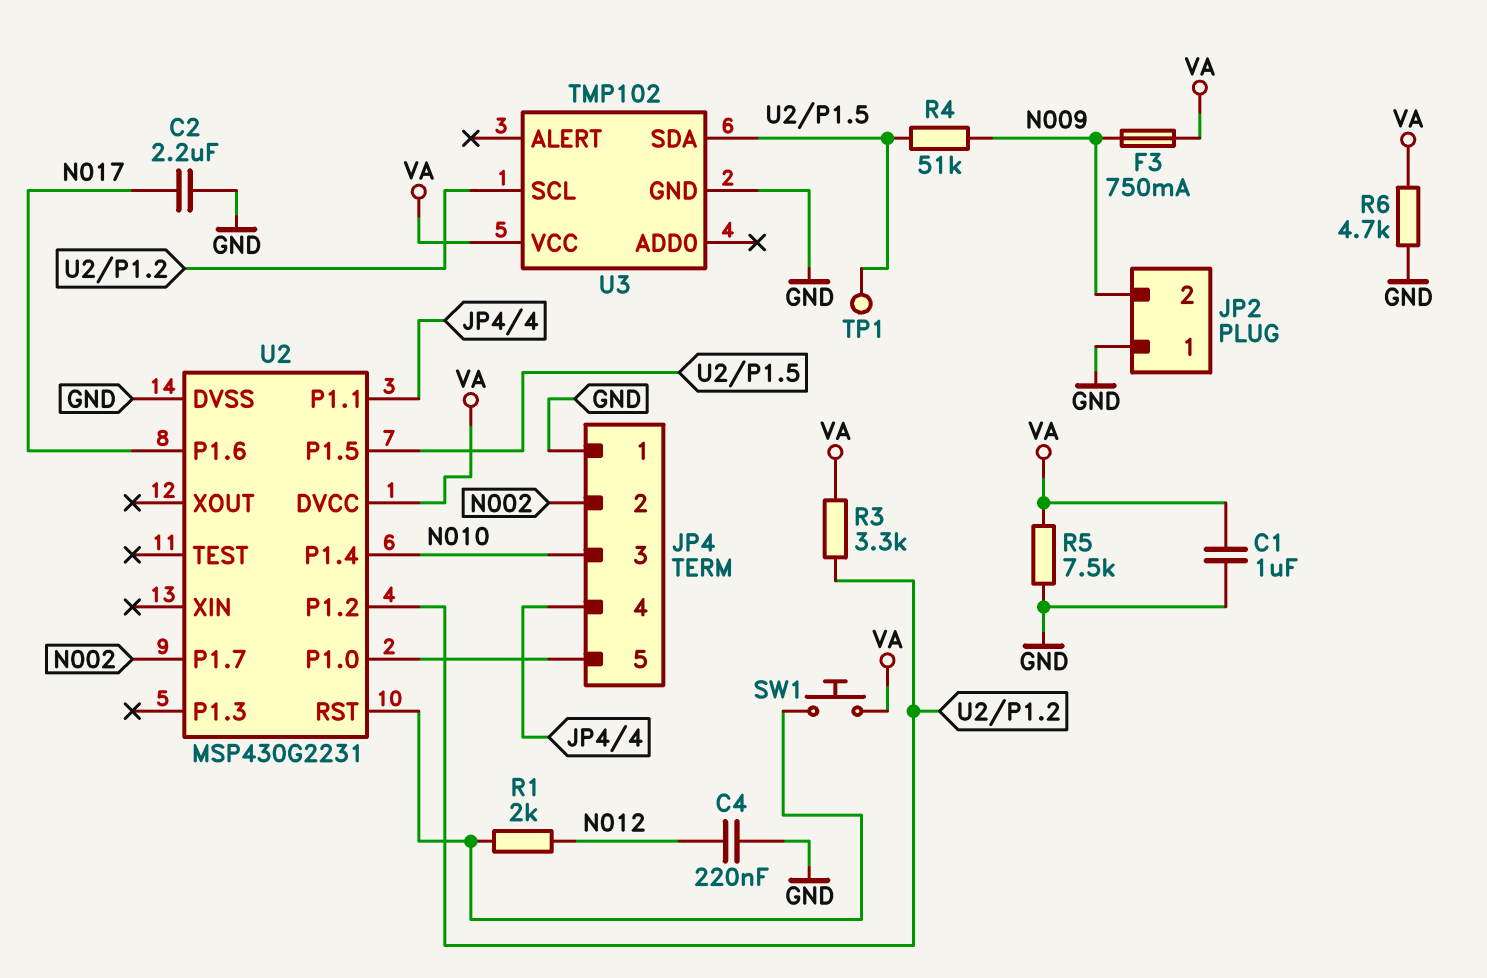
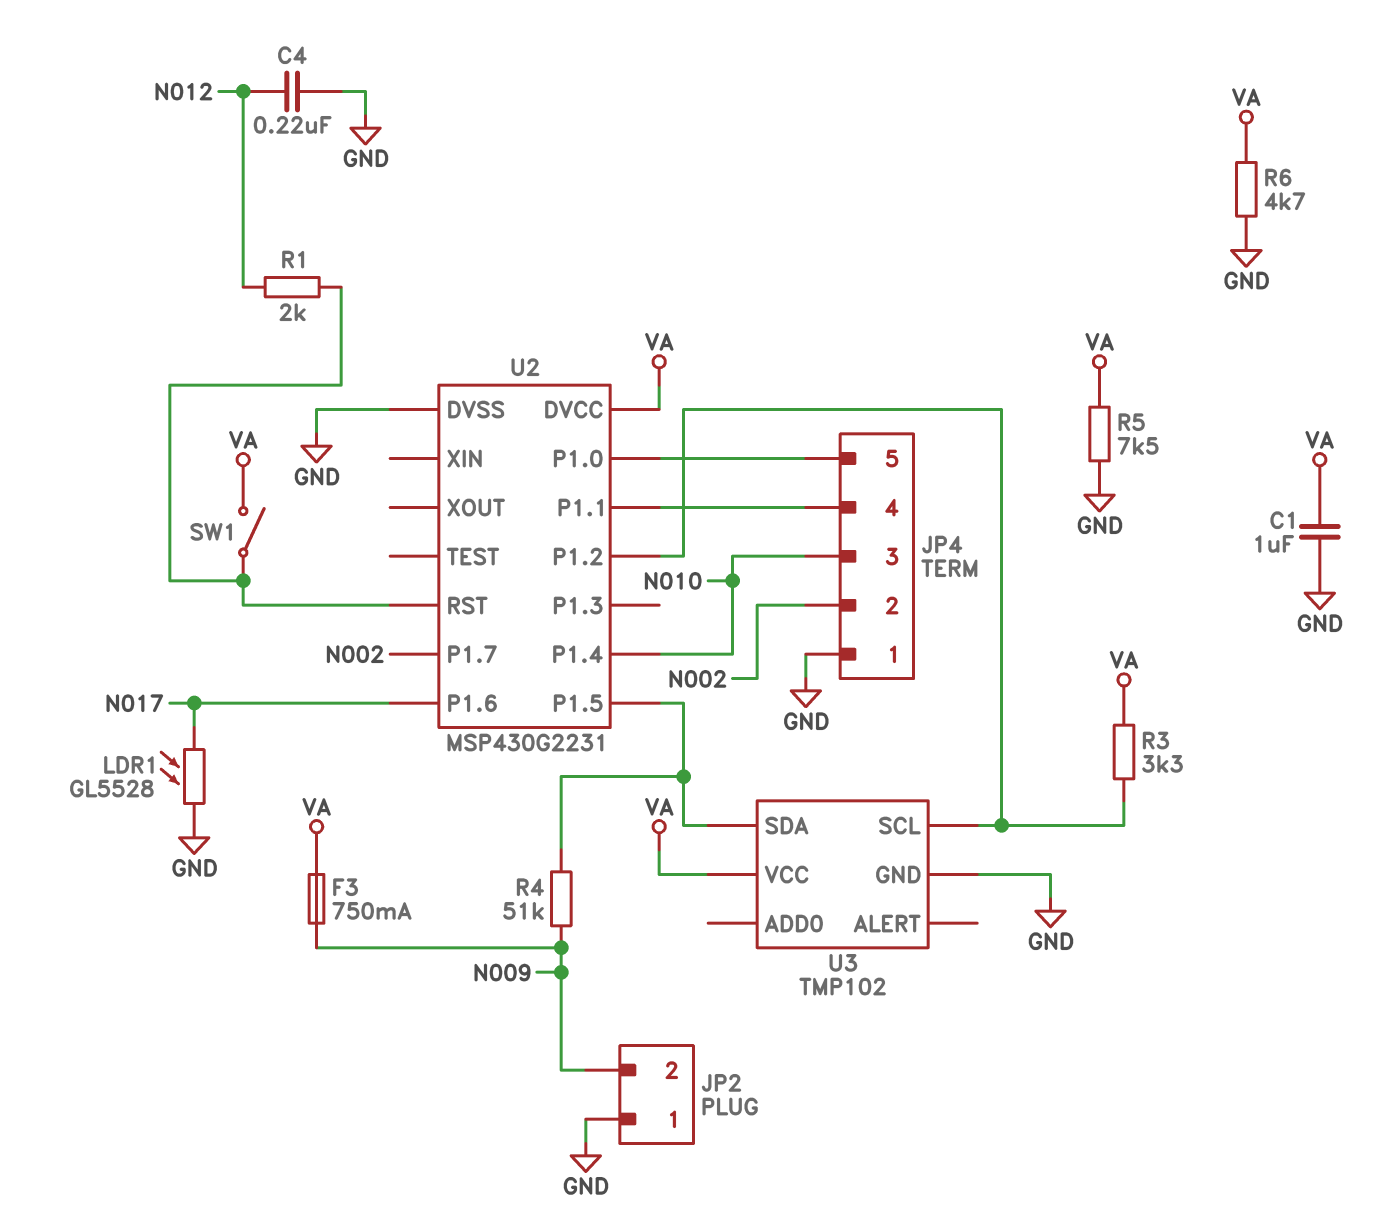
C2: 2.2uF (GND, N017) -> none
LDR1: none -> GL5528 (GND, N017)
SW1: button (U2/RST, VA) -> switch (U2/RST, VA)
TP1: test point (U2/P1.5) -> none

